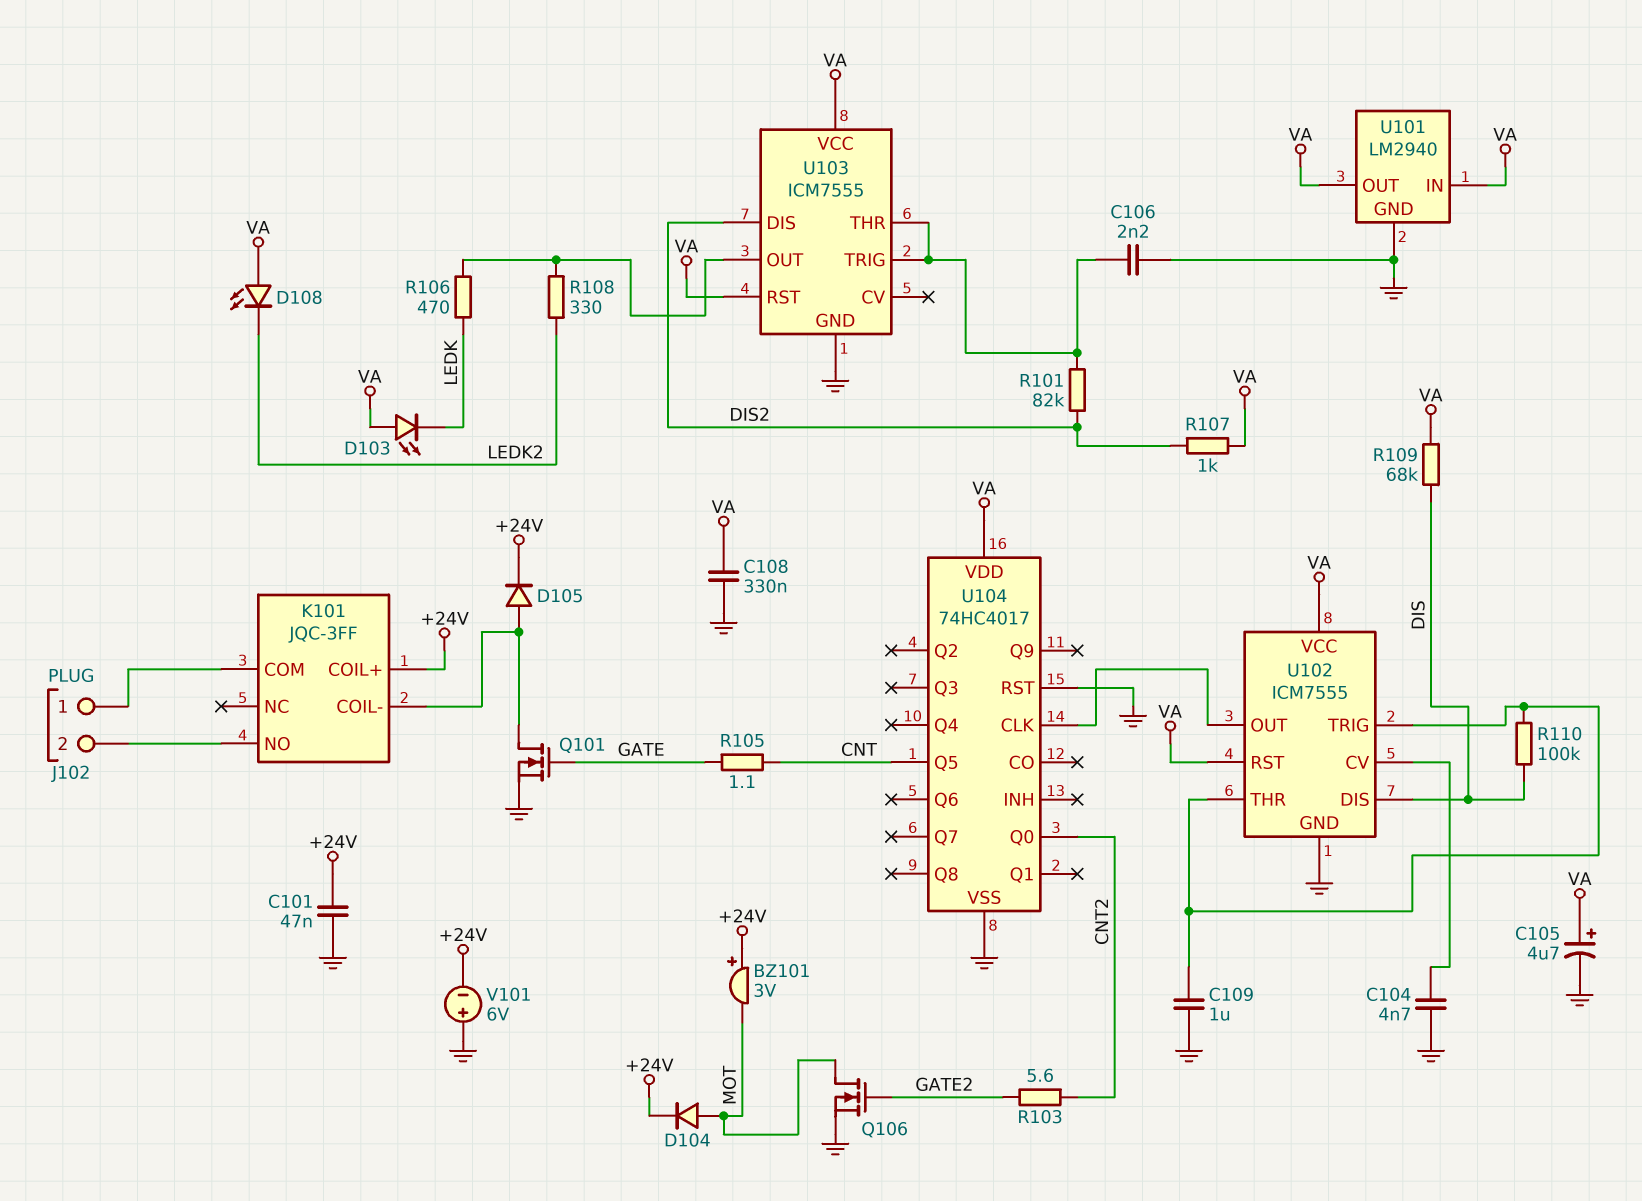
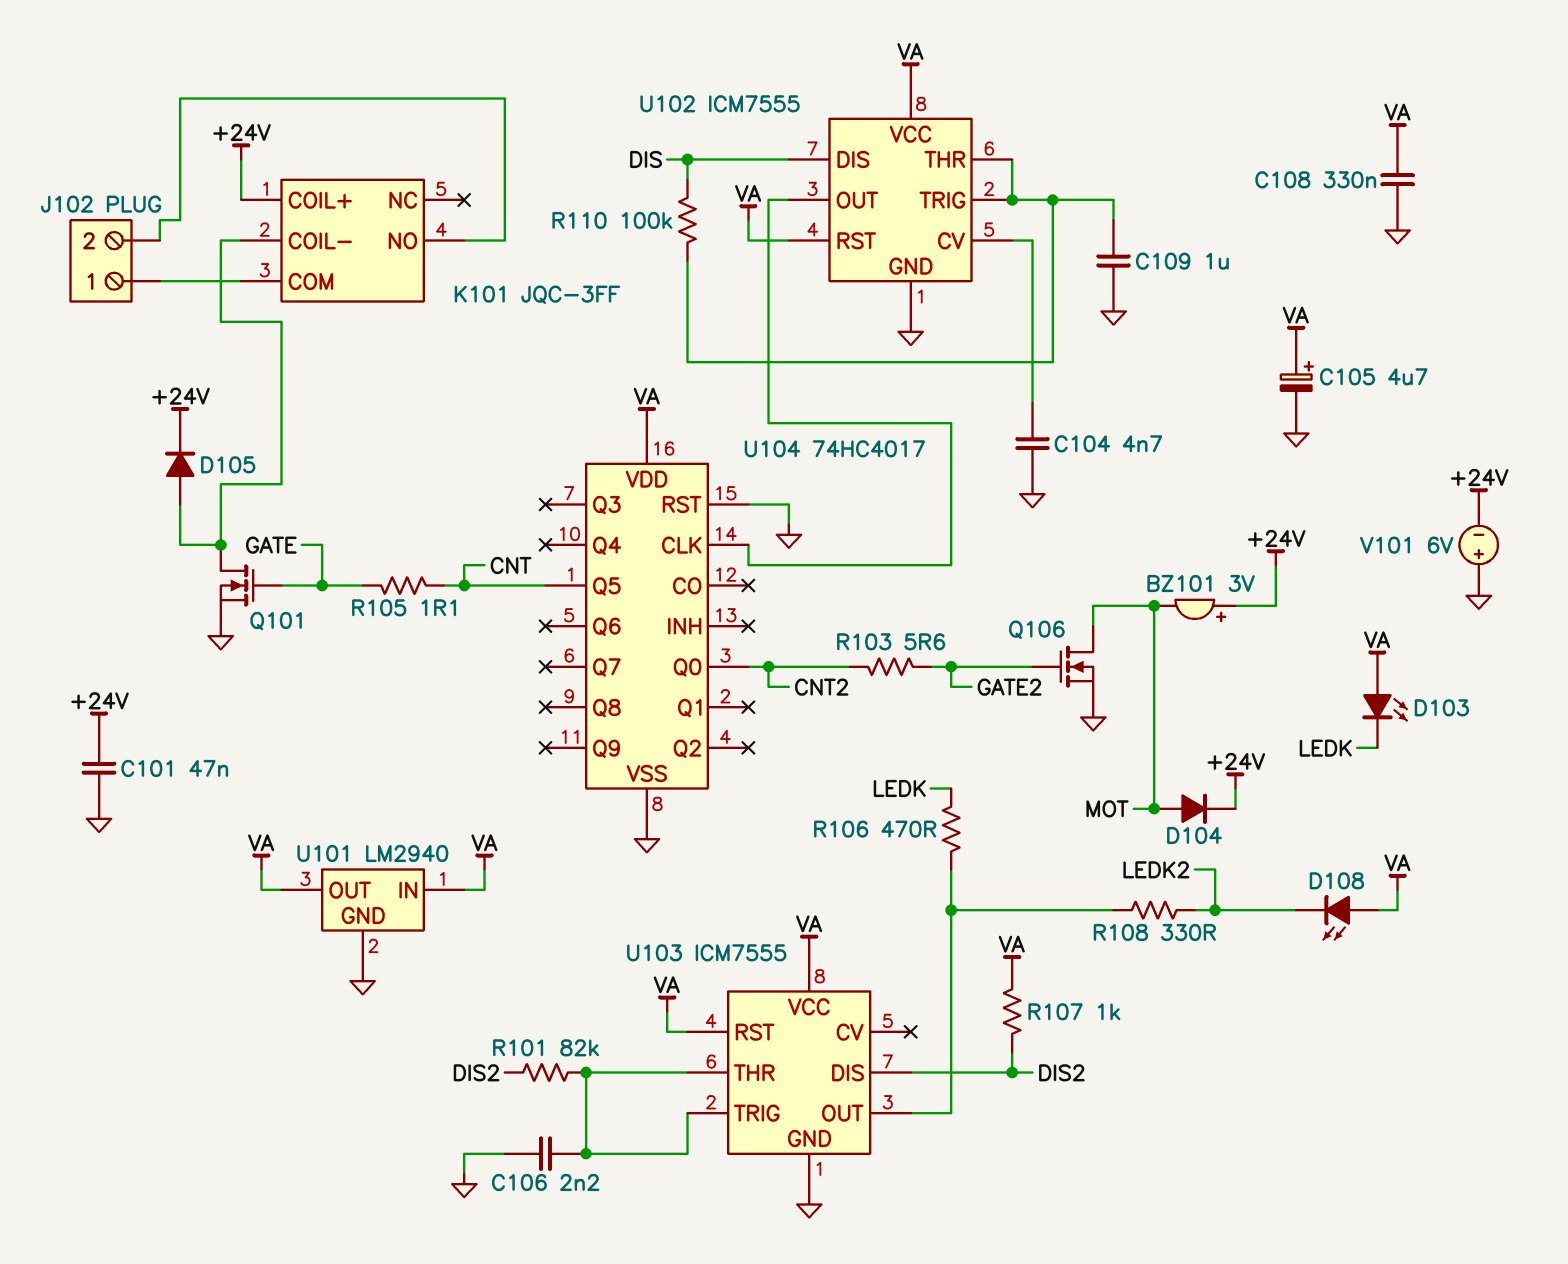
R109: 68k (DIS, VA) -> none

